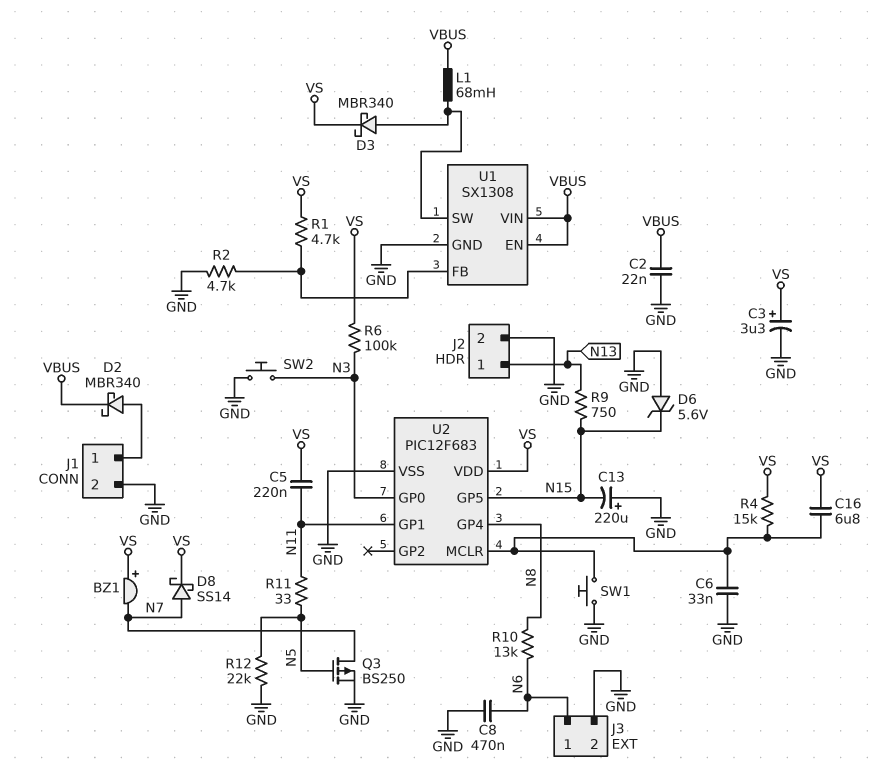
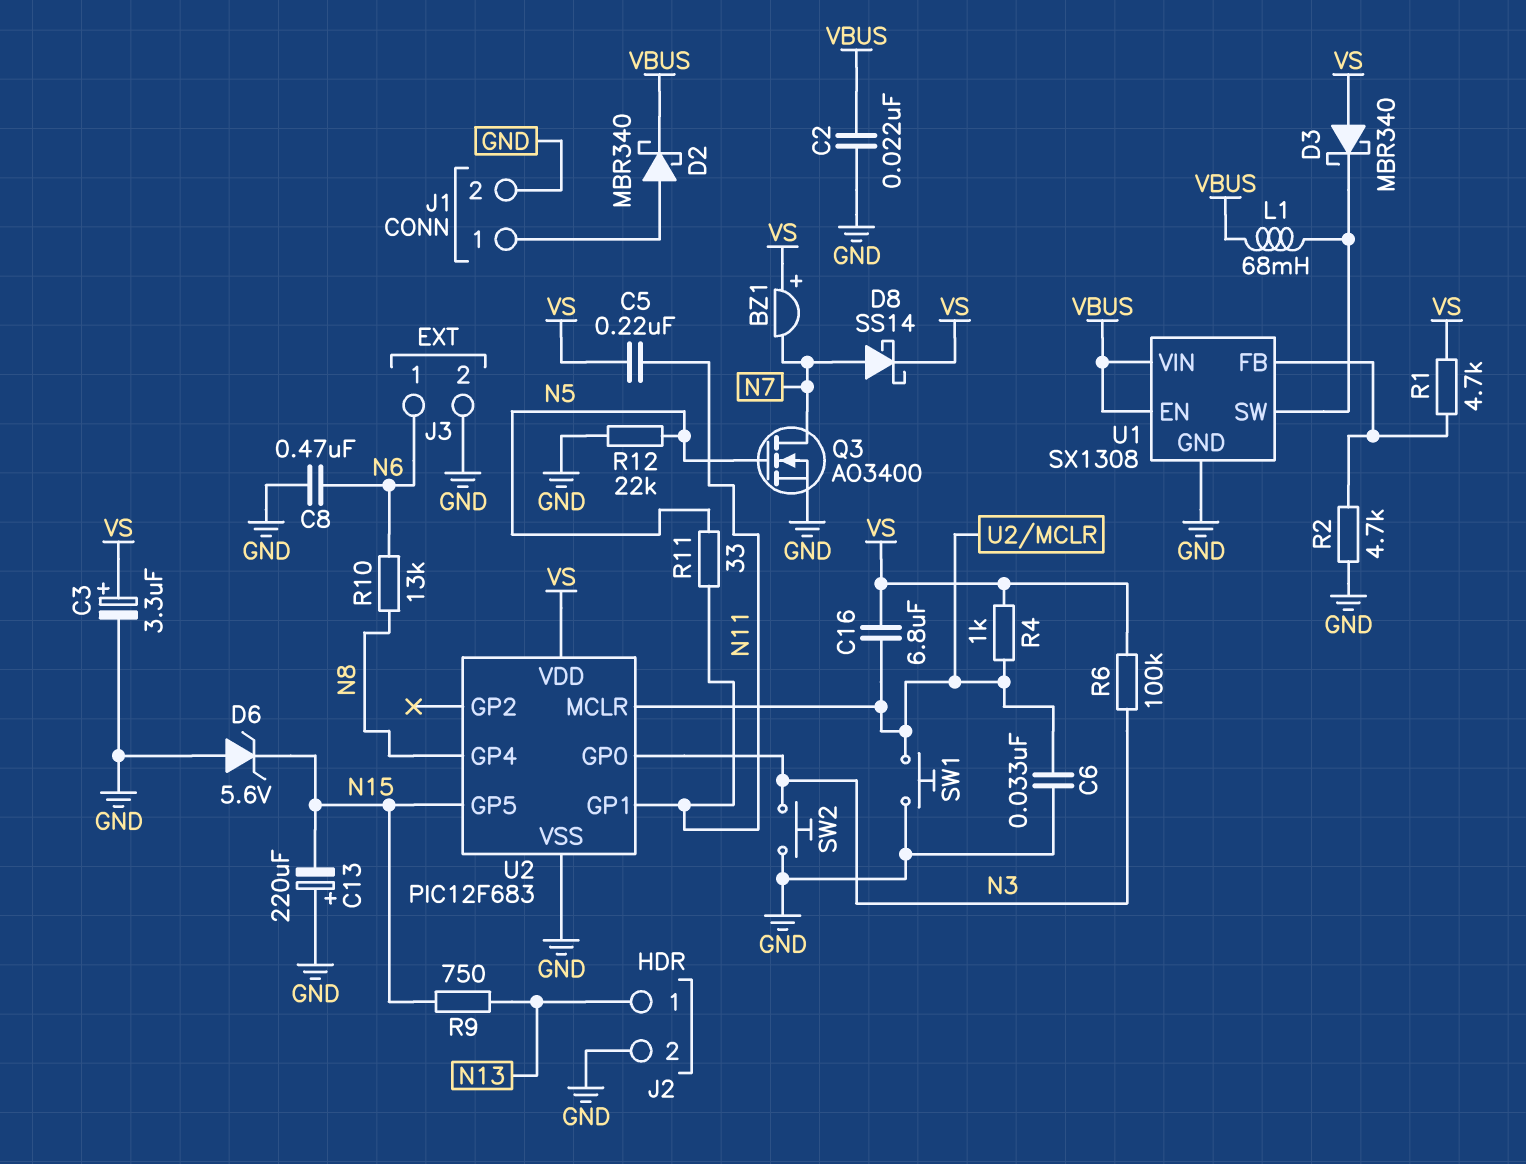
D3: schottky MBR340 (A U1/SW, K VS) -> schottky MBR340 (A VS, K U1/SW)
Q3: PMOS BS250 (G N5, D N7, S GND) -> NMOS AO3400 (G N5, D N7, S GND)
R4: 15k (U2/MCLR, VS) -> 1k (U2/MCLR, VS)

